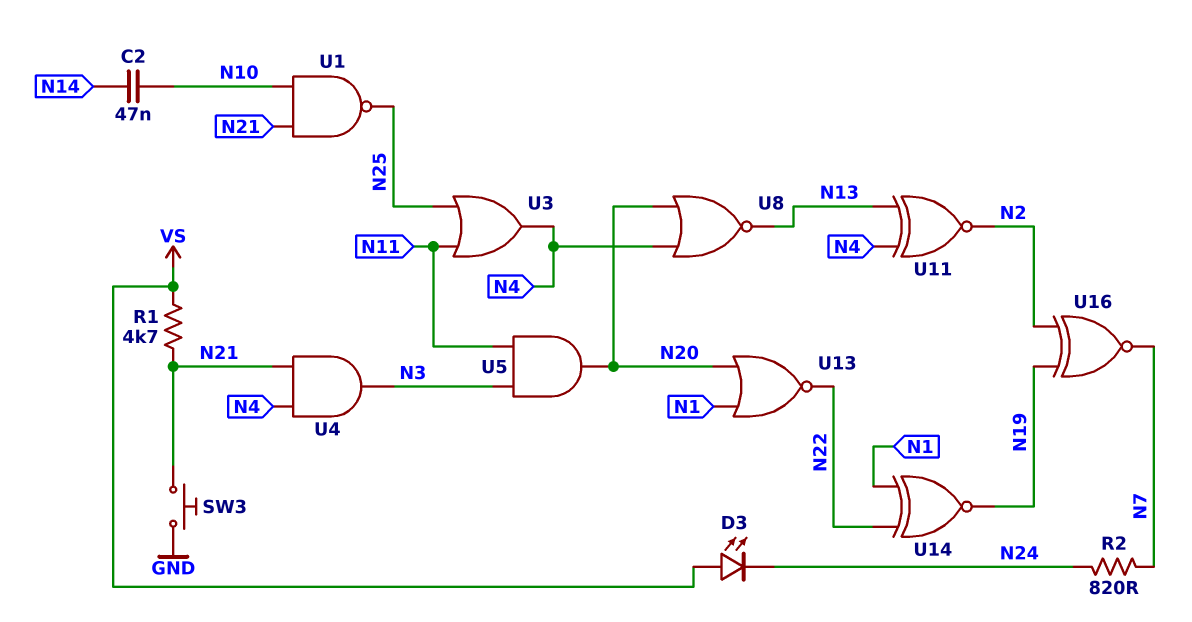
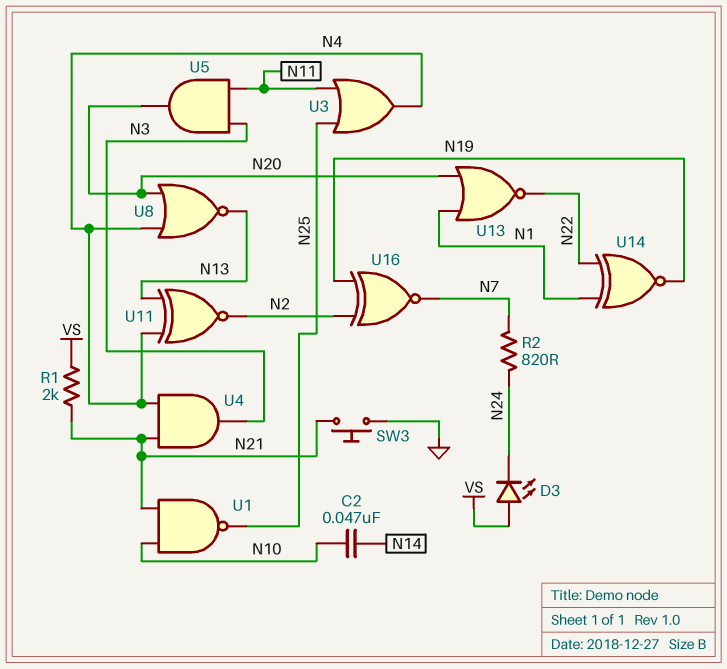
R1: 4.7k (N21, VS) -> 2k (N21, VS)

